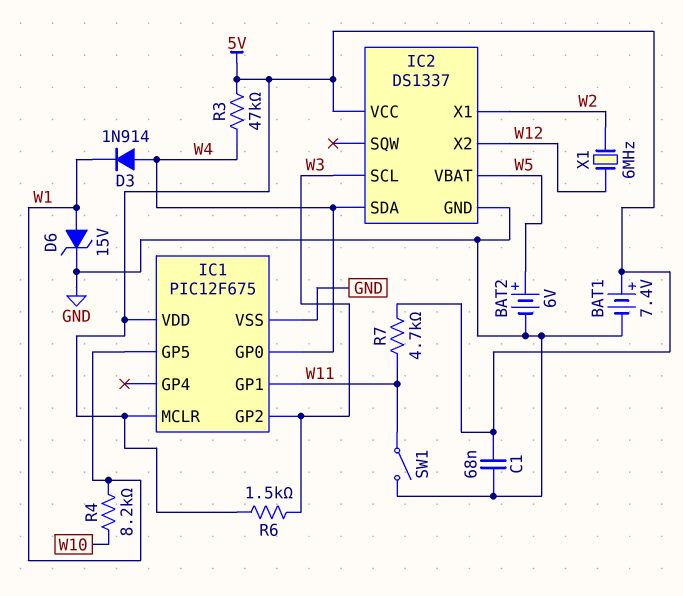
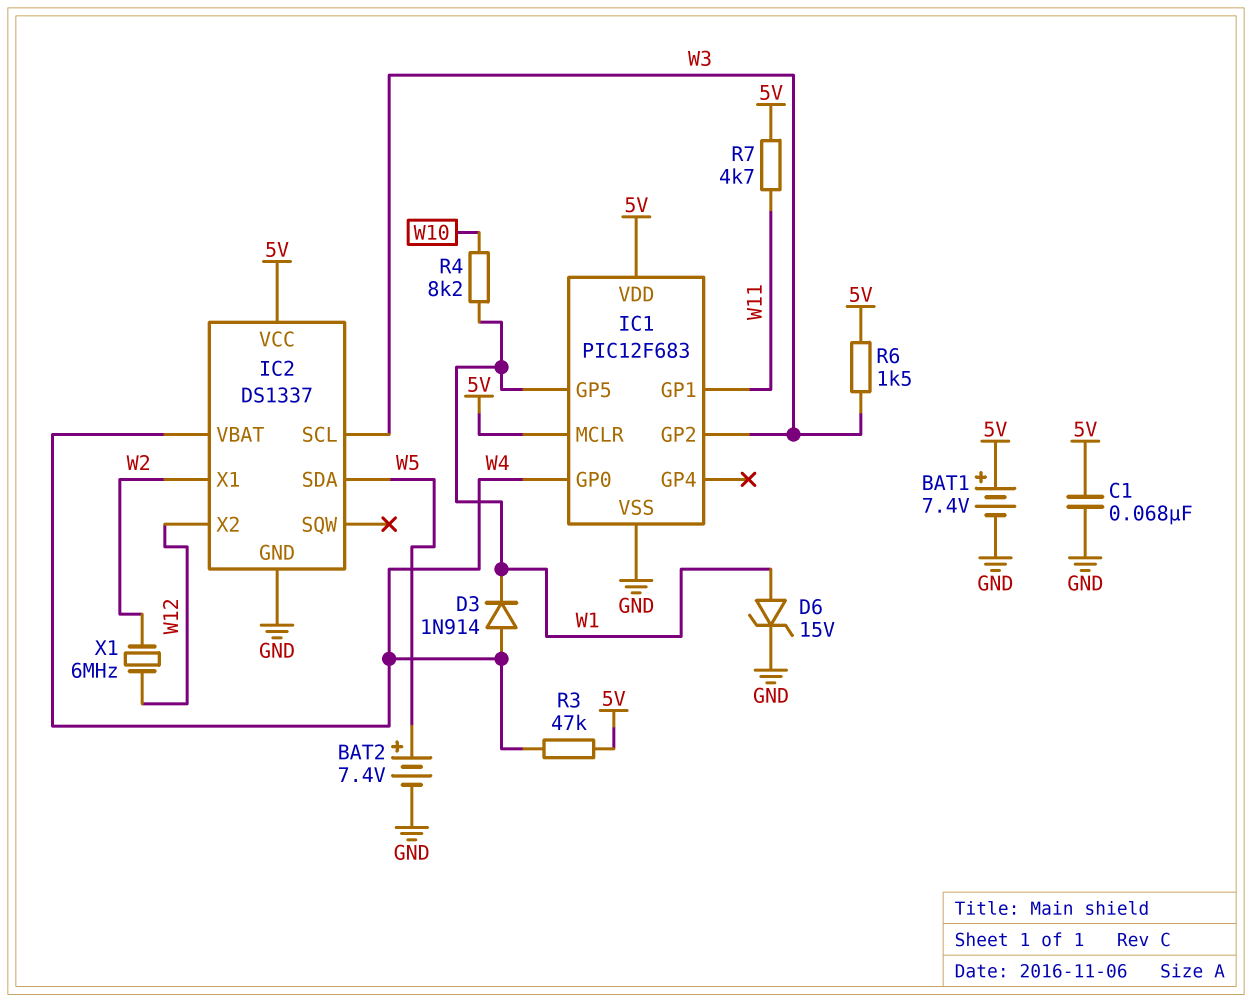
BAT2: 6V (plus W5, minus GND) -> 7.4V (plus W5, minus GND)
IC1: PIC12F675 -> PIC12F683
IC2 pin SDA: W4 -> W5
IC2 pin VBAT: W5 -> W4
SW1: switch (GND, W11) -> none

